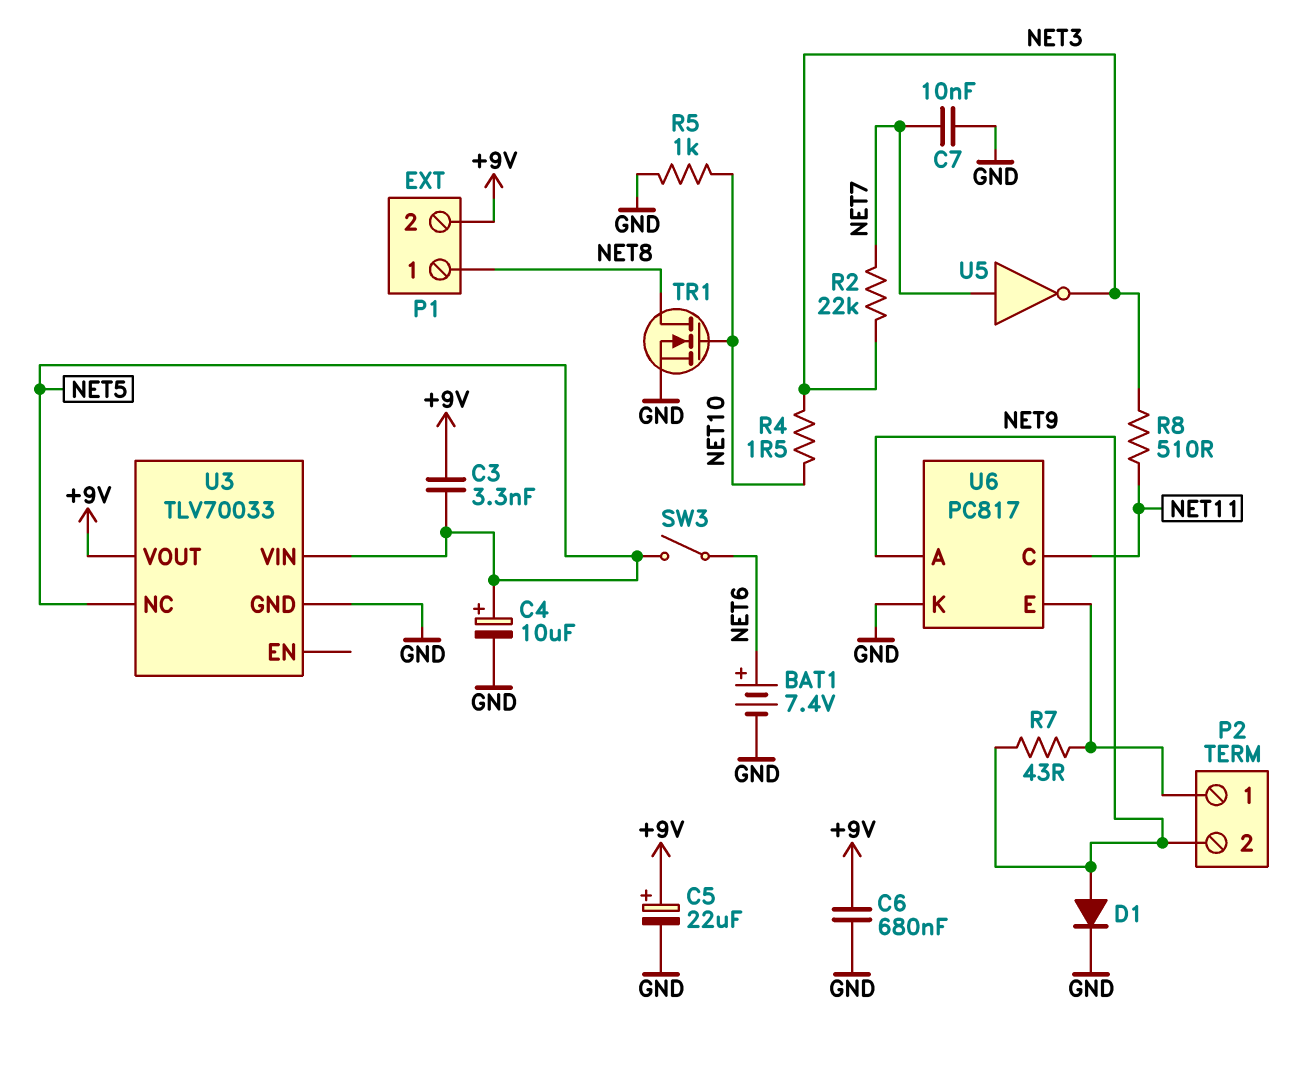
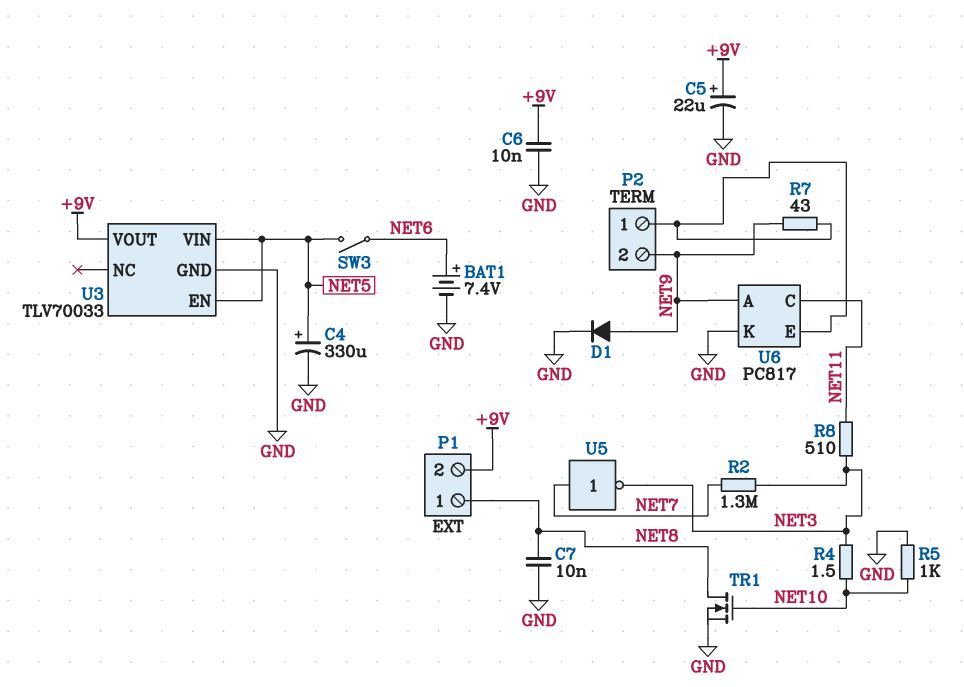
C3: 3.3nF (+9V, NET5) -> none
C4: 10uF (plus NET5, minus GND) -> 330uF (plus NET5, minus GND)
C6: 680nF (+9V, GND) -> 10nF (+9V, GND)
C7: 10nF (GND, NET7) -> 10nF (GND, NET8)
R2: 22k (NET3, NET7) -> 1.3M (NET3, NET7)
U3 pin EN: none -> NET5
U3 pin NC: NET5 -> none

